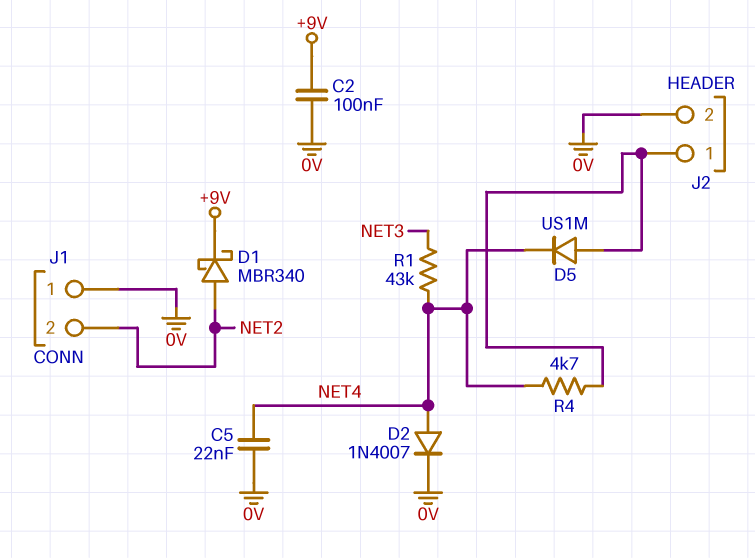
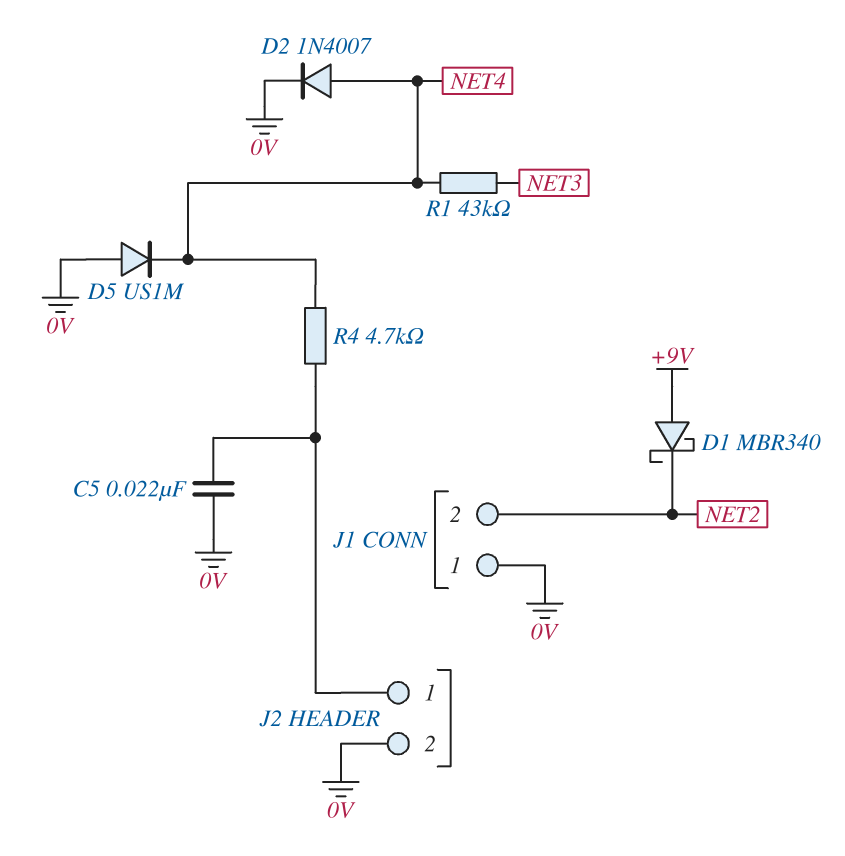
C2: 100nF (+9V, 0V) -> none
C5: 22nF (0V, NET4) -> 22nF (0V, J2/1)
D1: schottky MBR340 (A NET2, K +9V) -> schottky MBR340 (A +9V, K NET2)
D5: diode US1M (A J2/1, K NET4) -> diode US1M (A 0V, K NET4)

